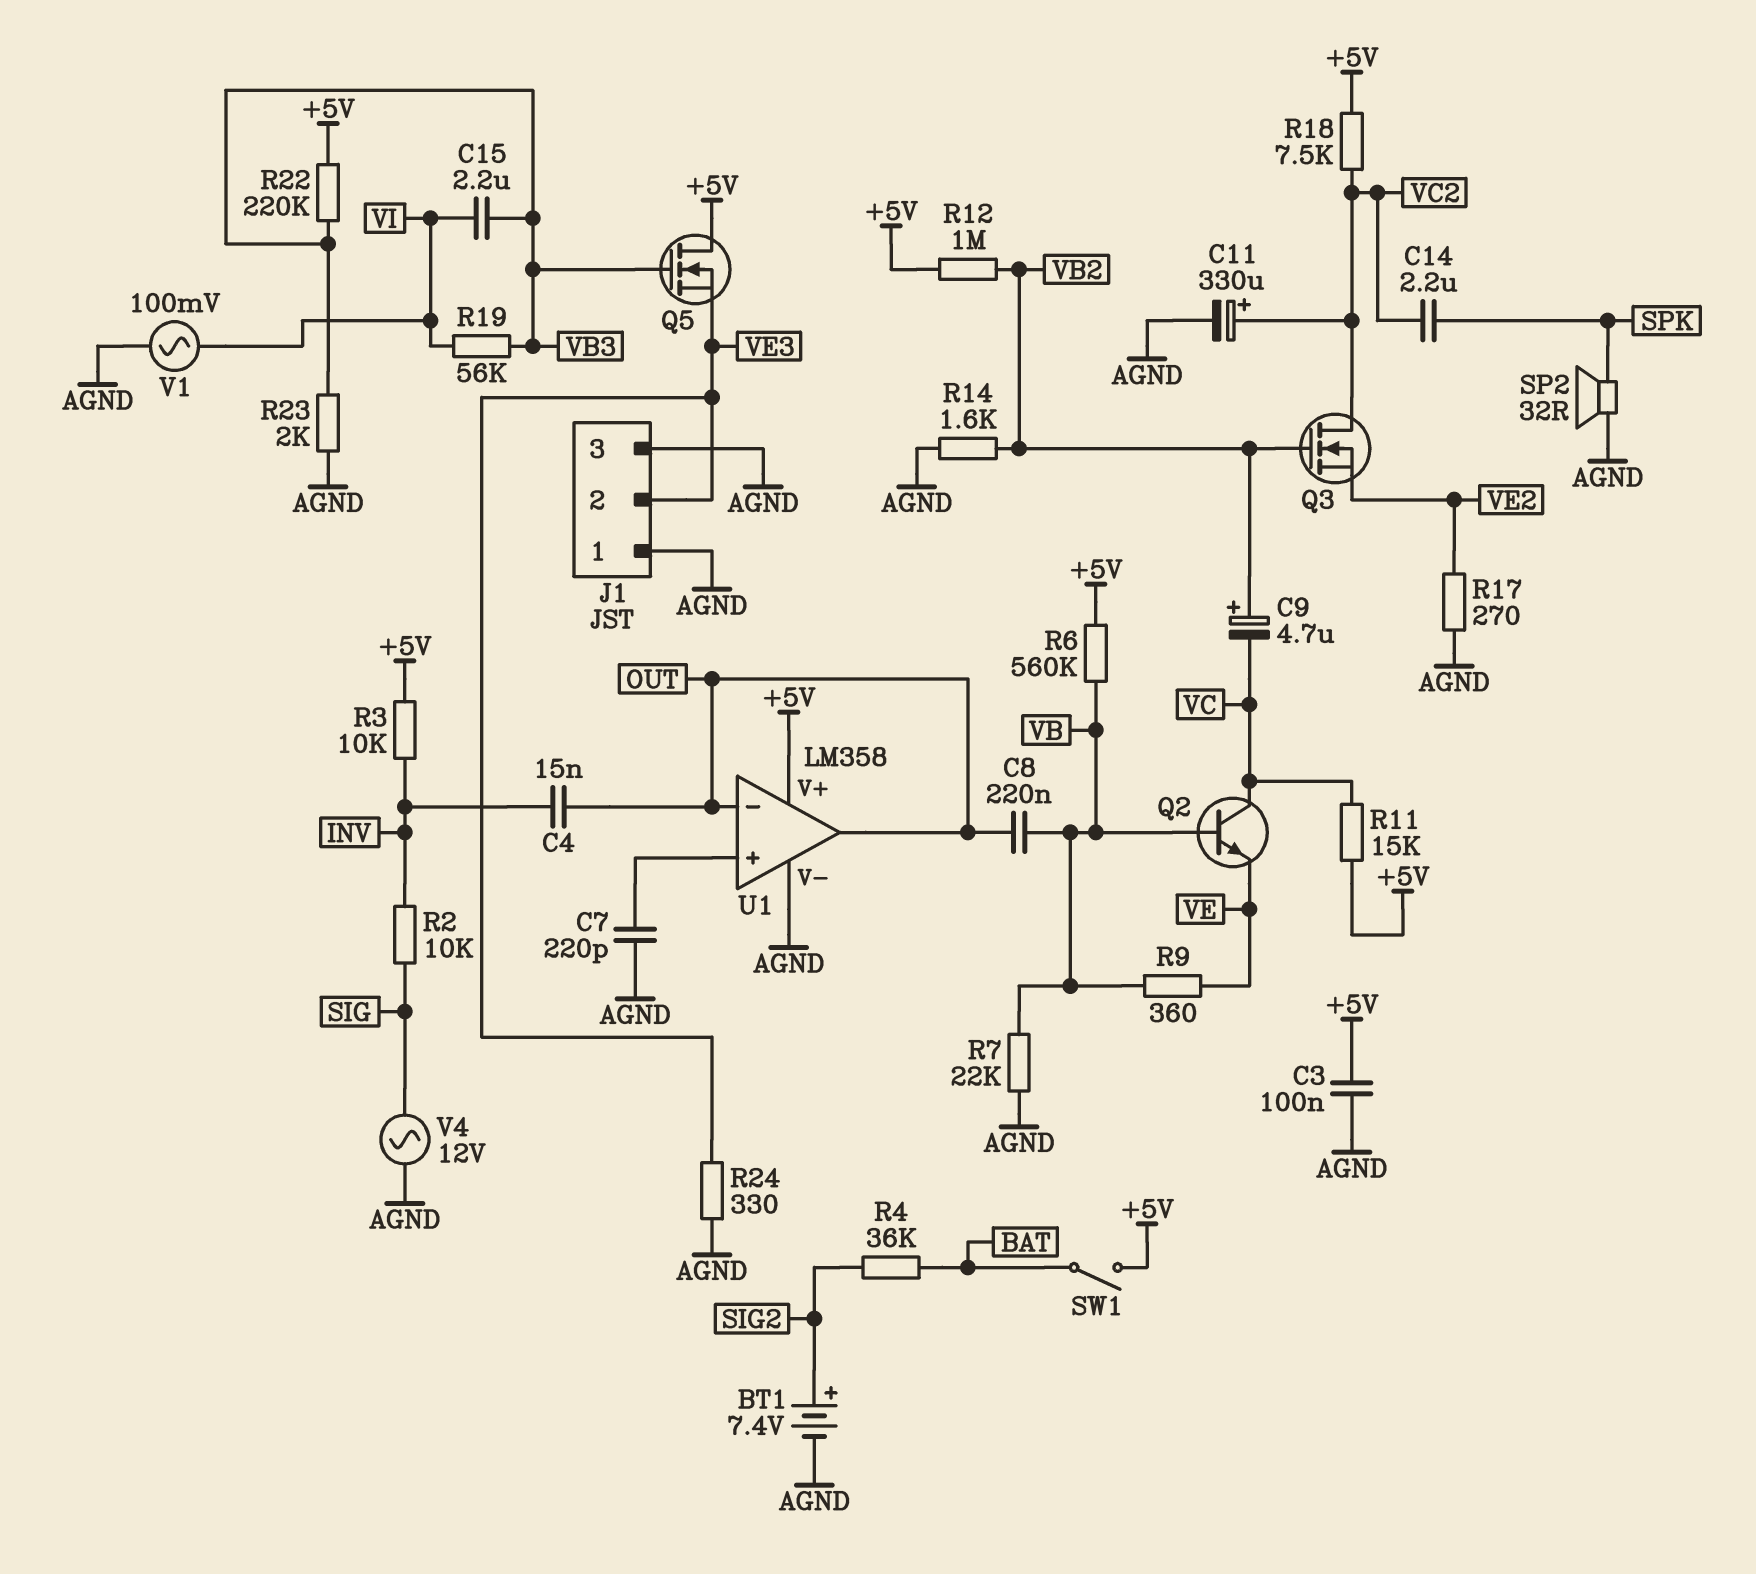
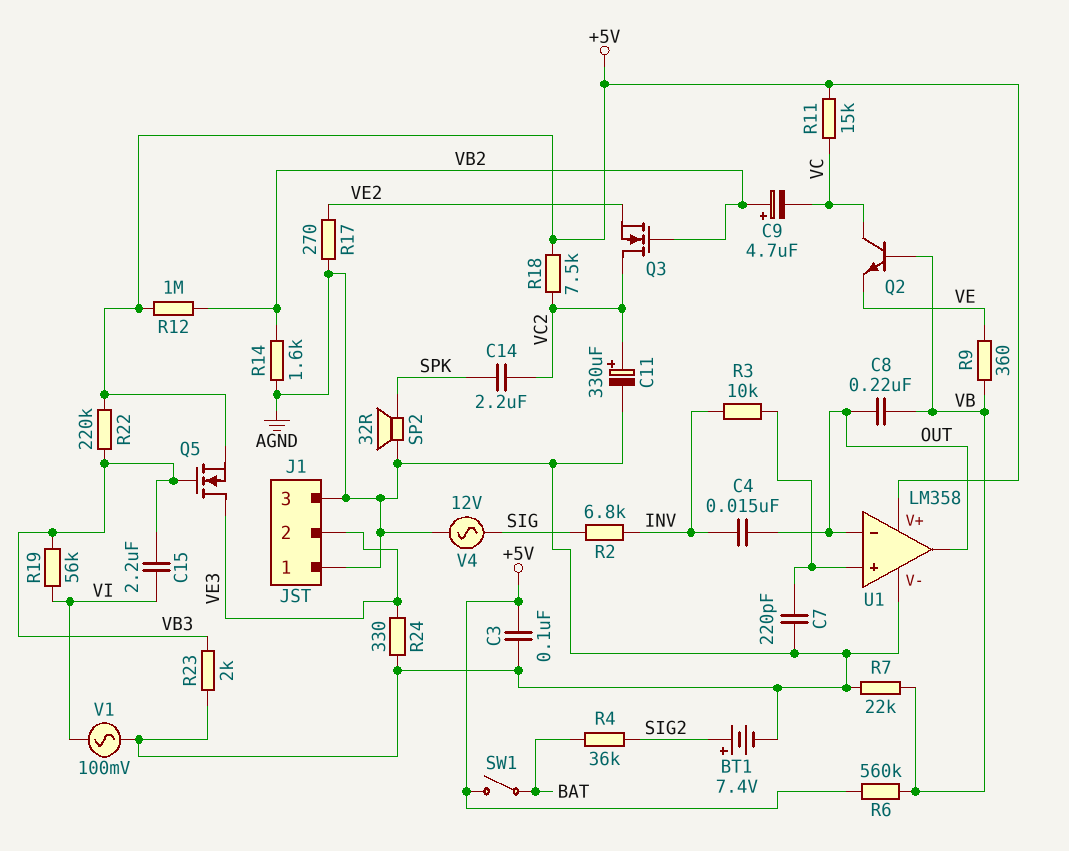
Q5: NMOS (G VB3, D +5V, S VE3) -> NMOS (G VB3, D VE3, S +5V)
R2: 10k (INV, SIG) -> 6.8k (INV, SIG)
R3: 10k (+5V, INV) -> 10k (INV, U1/in+)

